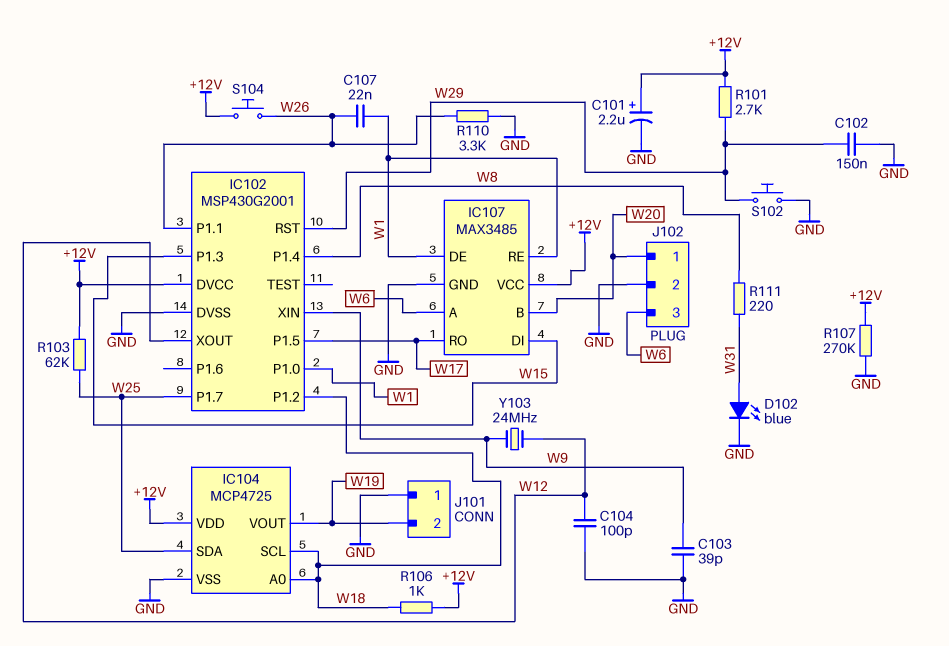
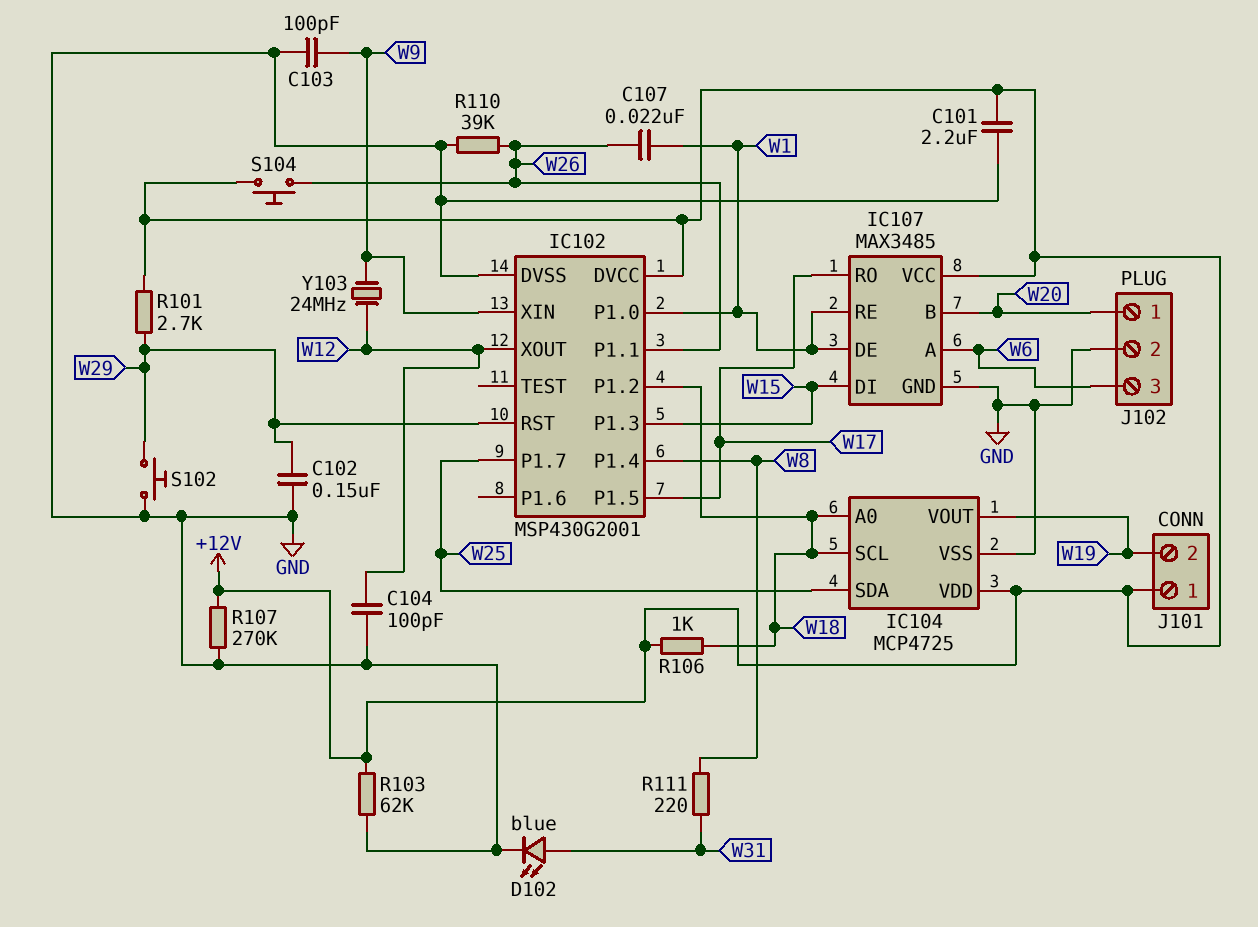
C101: 2.2uF (plus +12V, minus GND) -> 2.2uF (+12V, GND)
C103: 39pF (GND, W9) -> 100pF (GND, W9)
J101 pin 1: GND -> +12V
R103: 62k (+12V, W25) -> 62k (+12V, GND)
R110: 3.3k (GND, W26) -> 39k (GND, W26)

